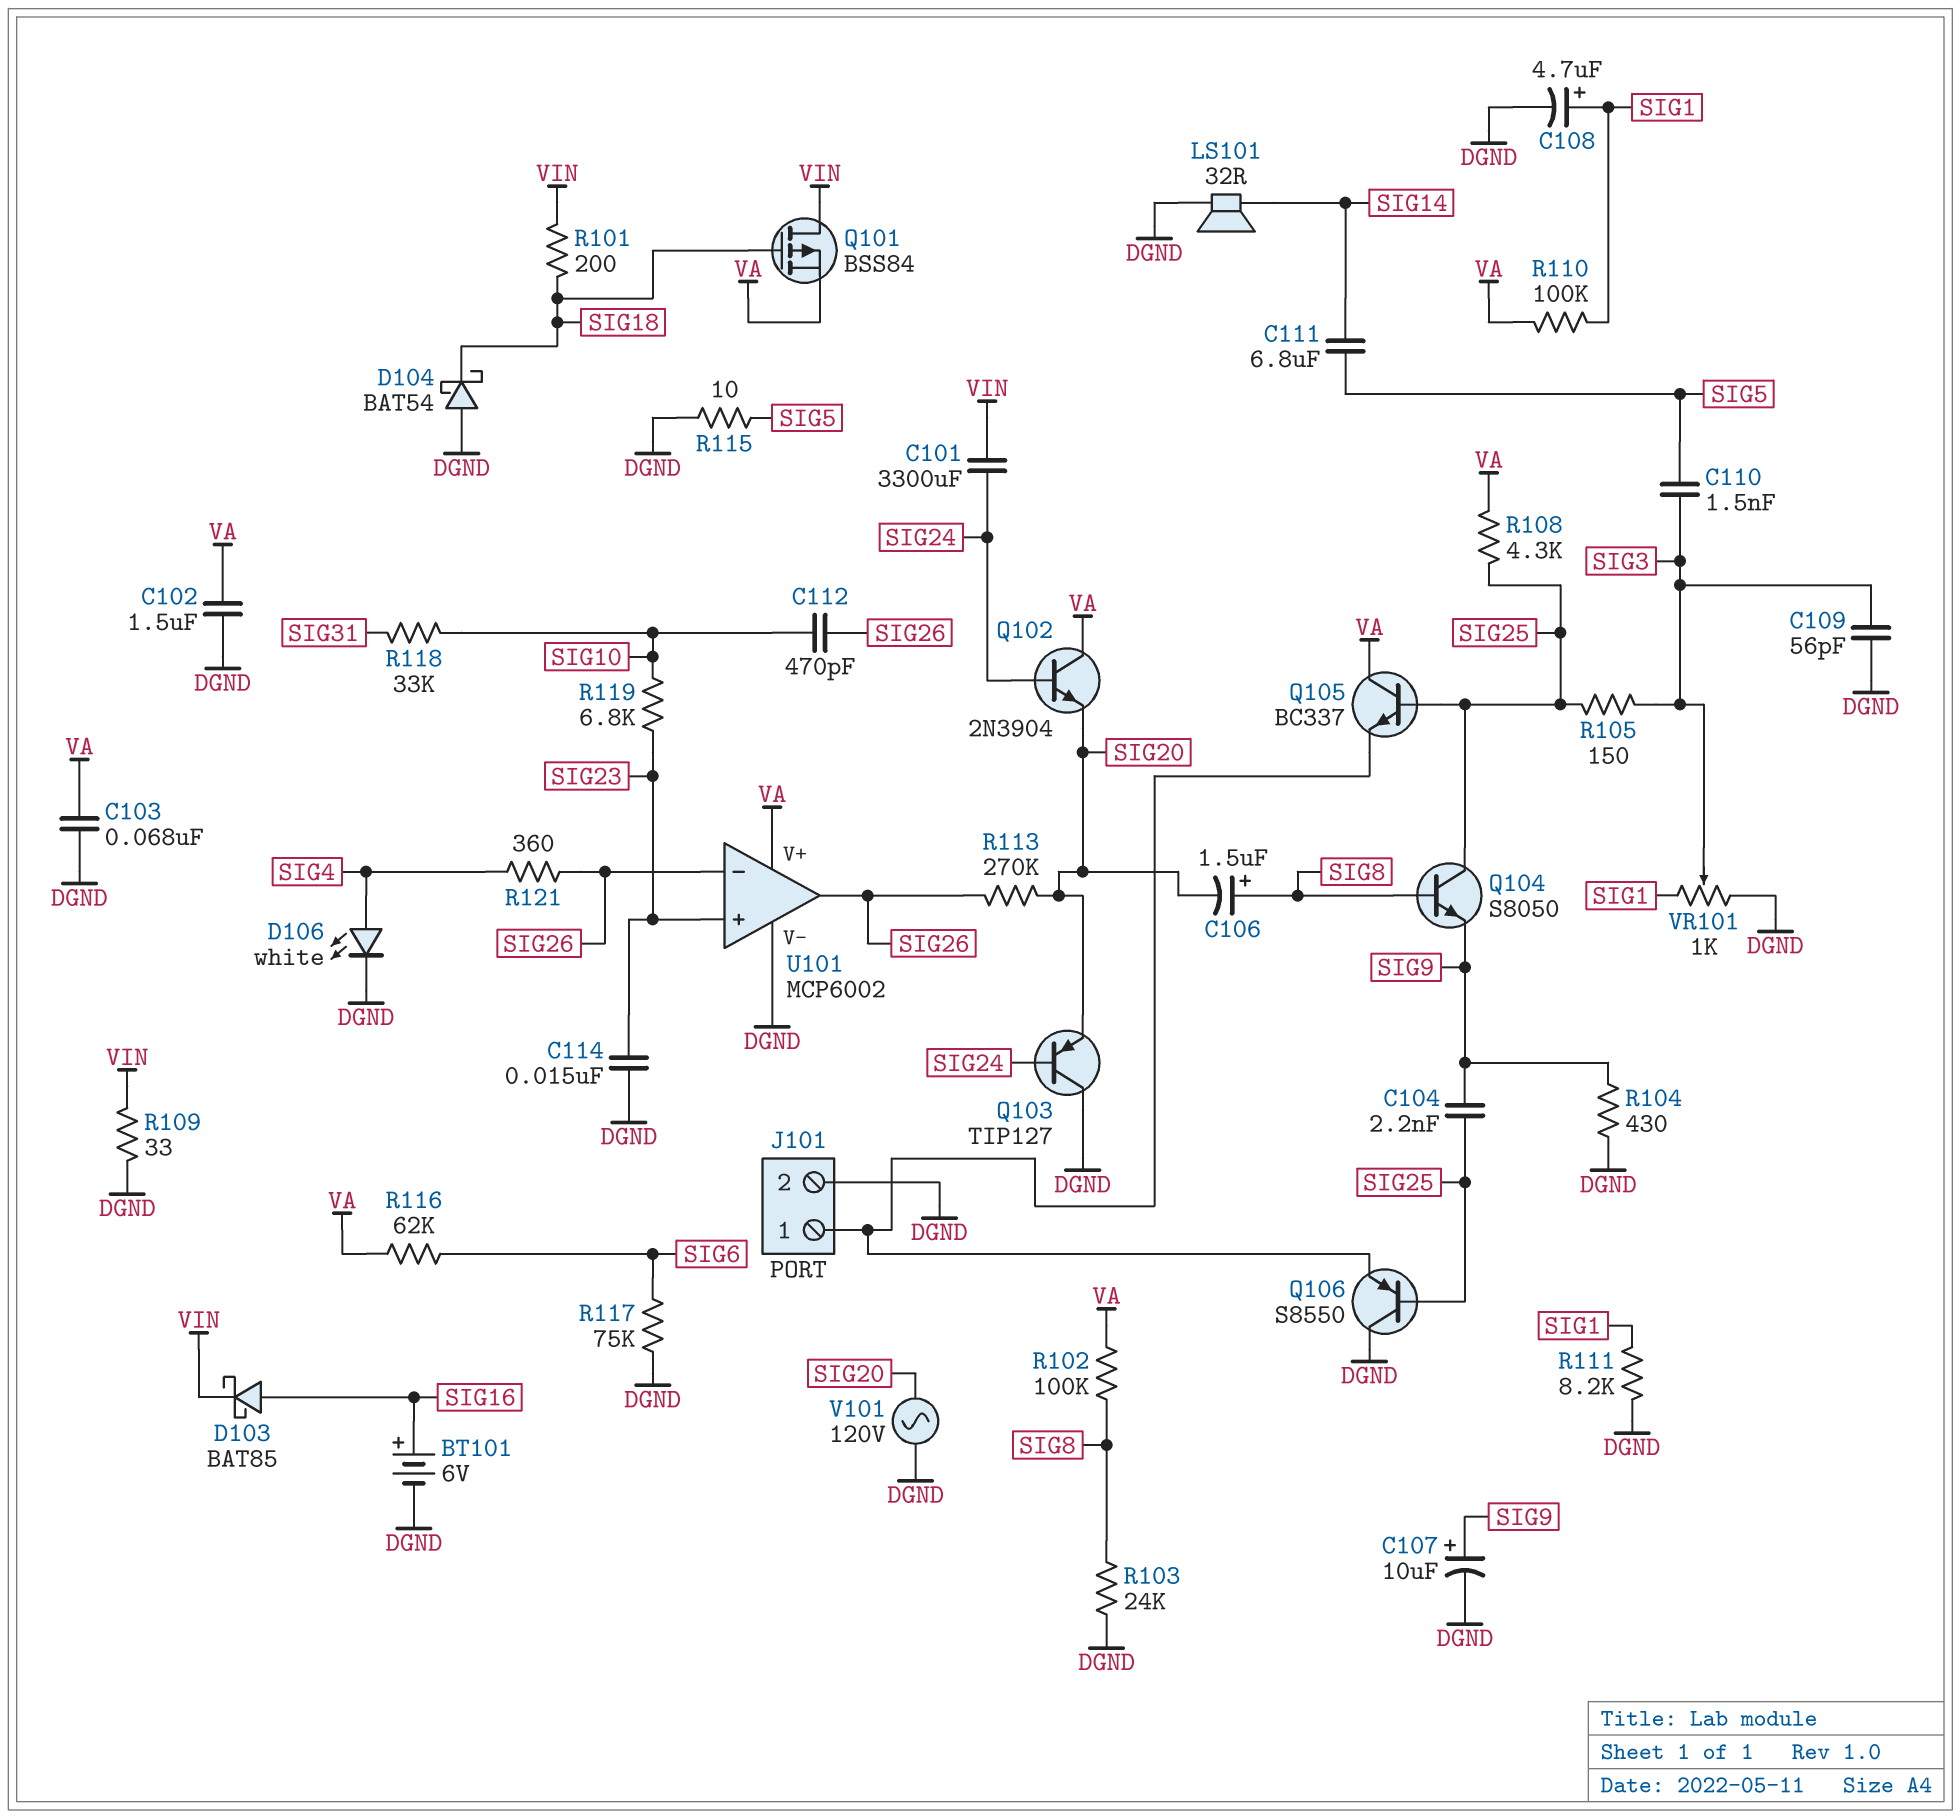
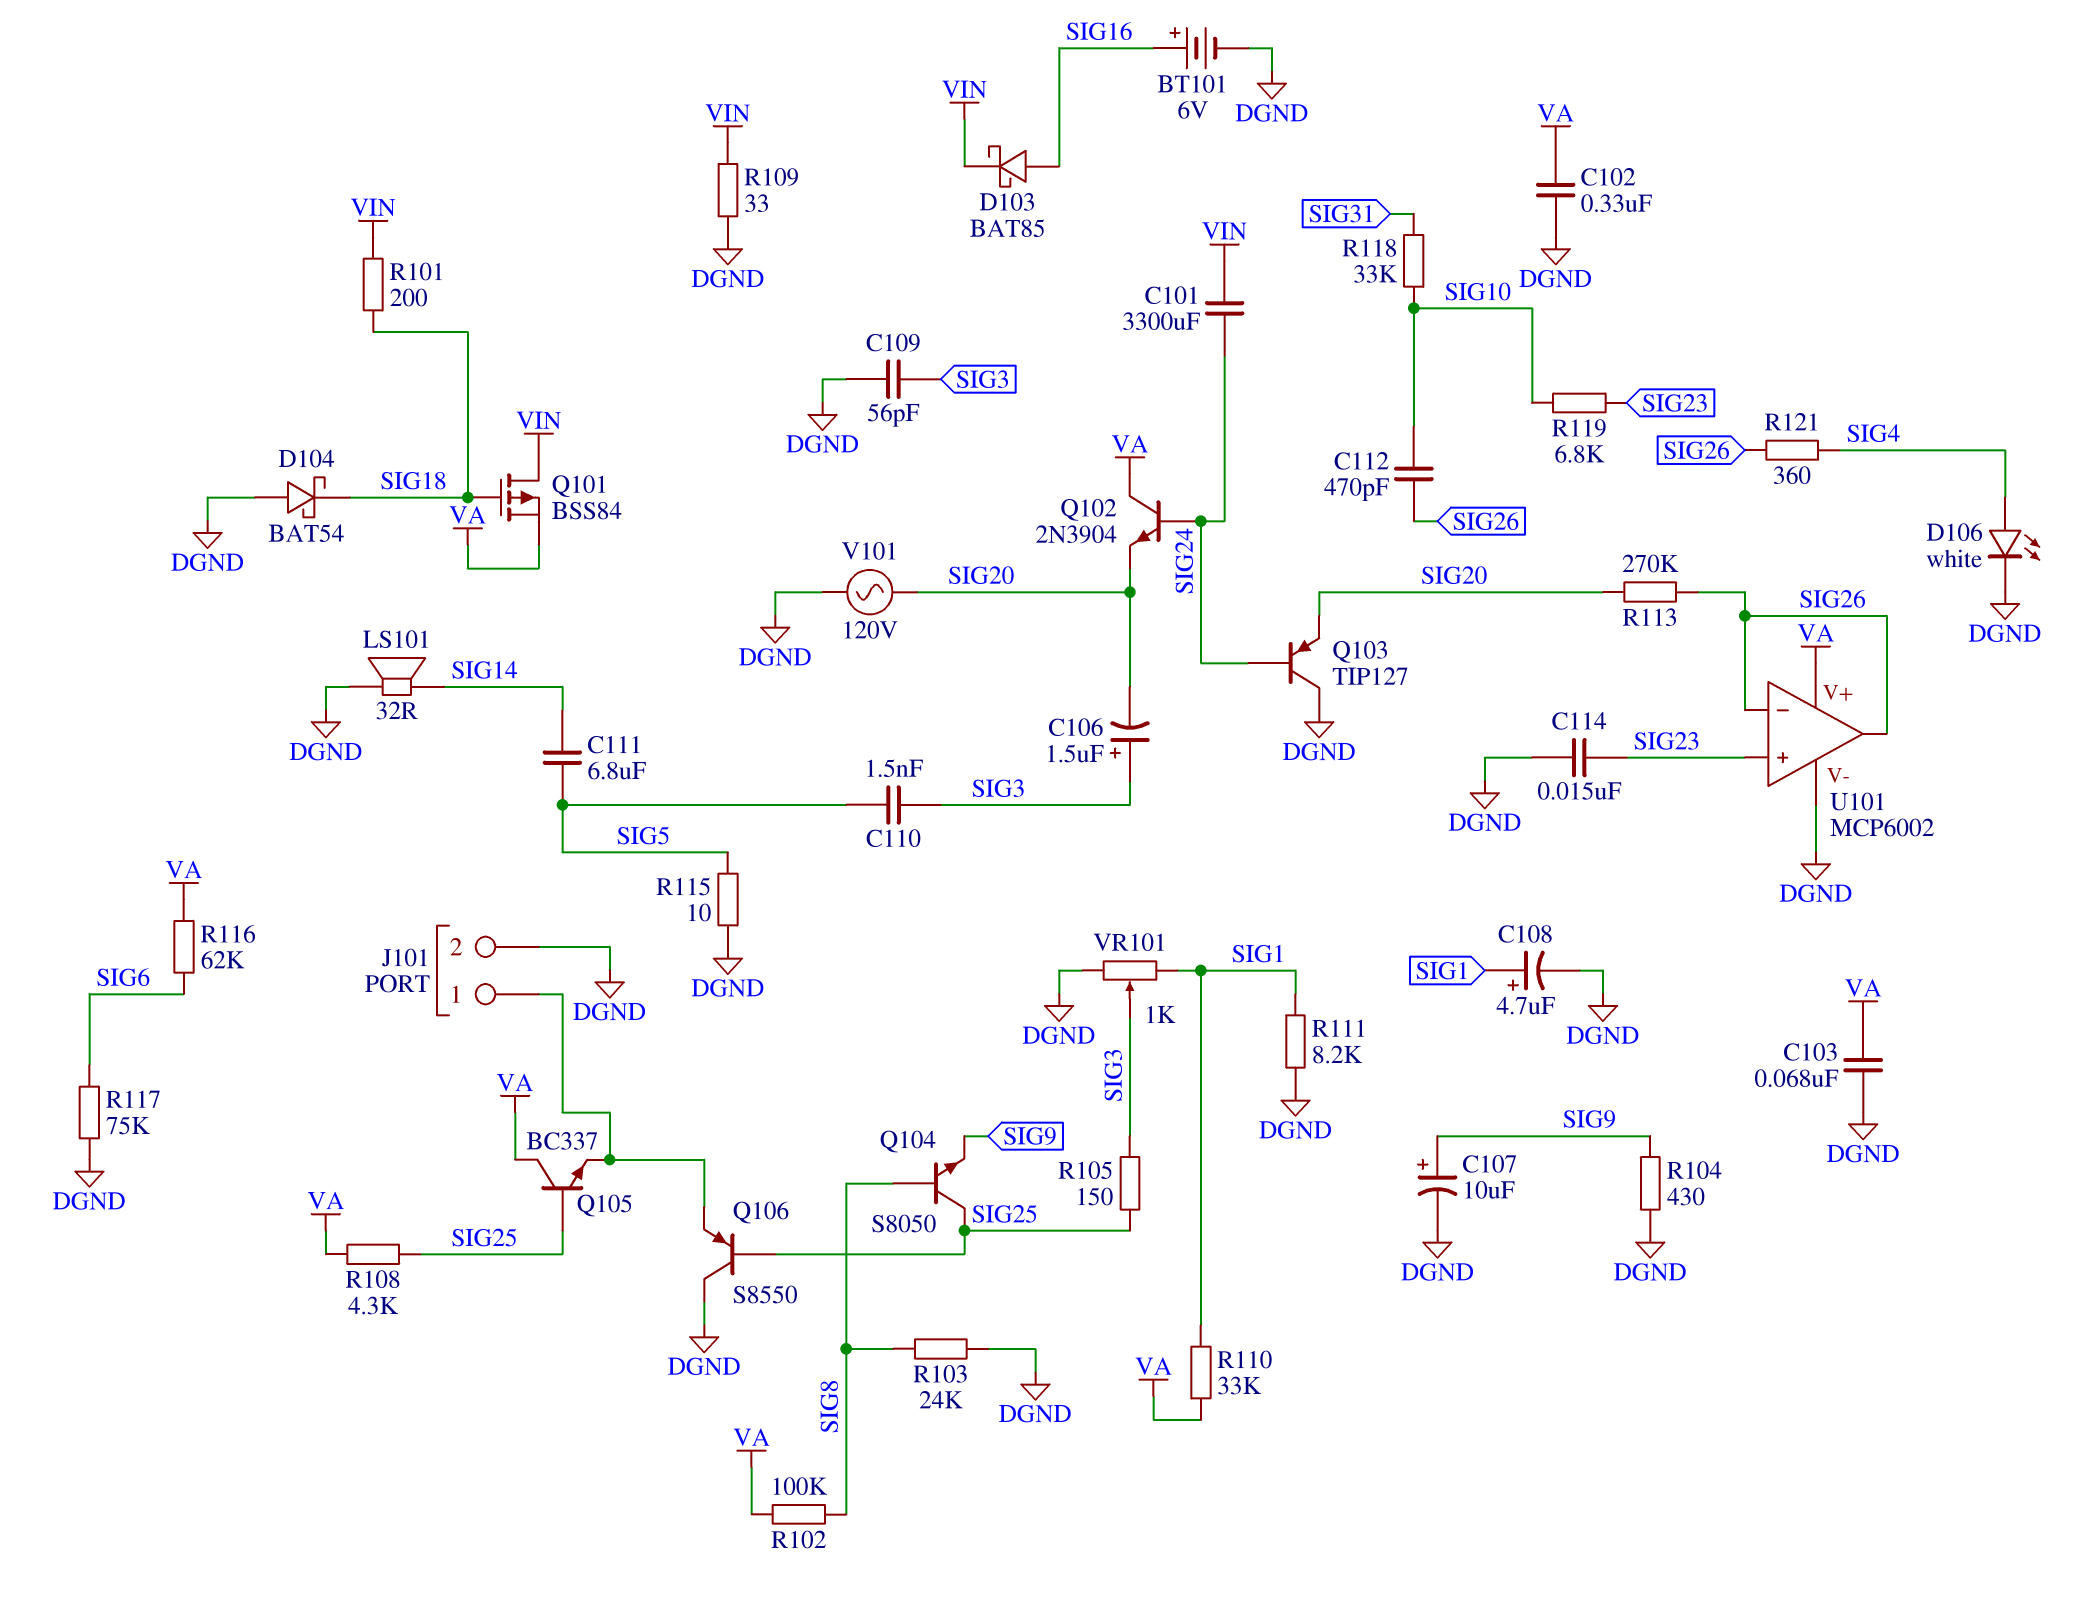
C102: 1.5uF (DGND, VA) -> 330nF (DGND, VA)
C104: 2.2nF (SIG9, SIG25) -> none
C106: 1.5uF (plus SIG8, minus SIG20) -> 1.5uF (plus SIG3, minus SIG20)
R110: 100k (SIG1, VA) -> 33k (SIG1, VA)

